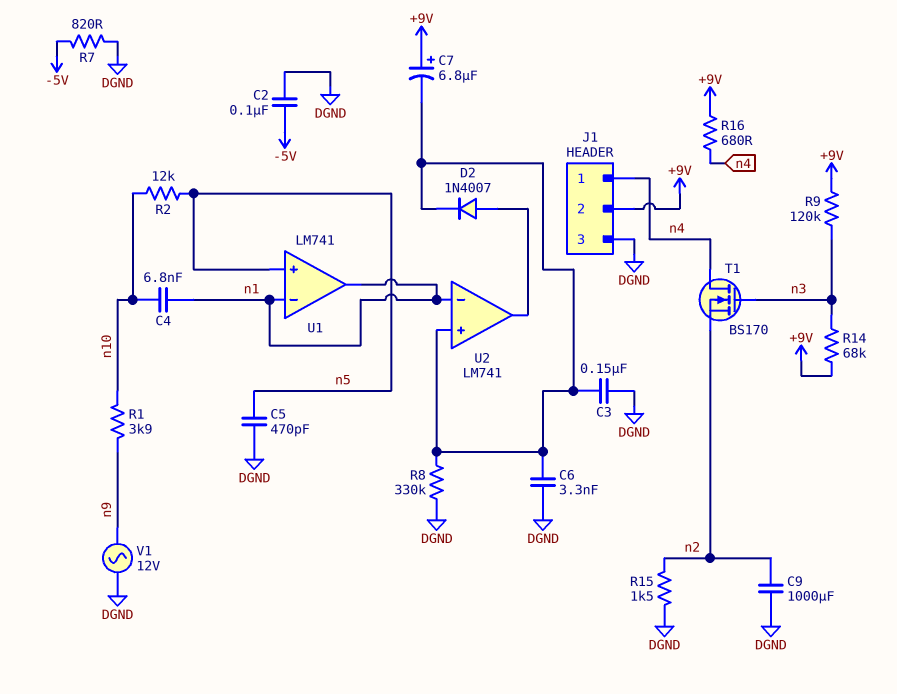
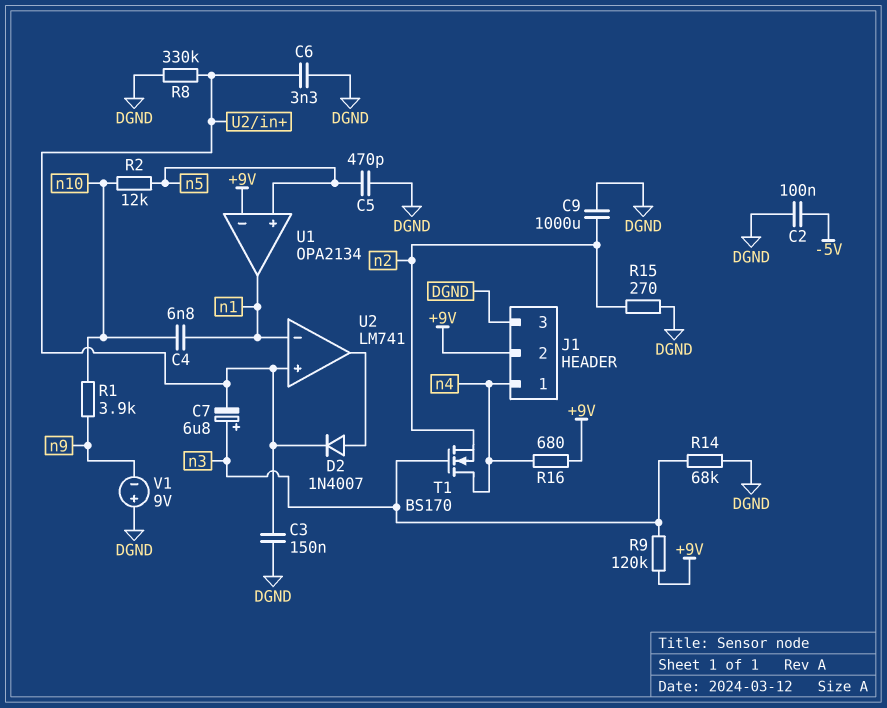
C7: 6.8uF (plus +9V, minus U2/in+) -> 6.8uF (plus n3, minus U2/in+)
R7: 820 (-5V, DGND) -> none
R14: 68k (+9V, n3) -> 68k (DGND, n3)
R15: 1.5k (DGND, n2) -> 270 (DGND, n2)
U1: LM741 -> OPA2134
U1 pin in-: n1 -> +9V
V1: AC 12V (DGND, n9) -> 9V (plus DGND, minus n9)

